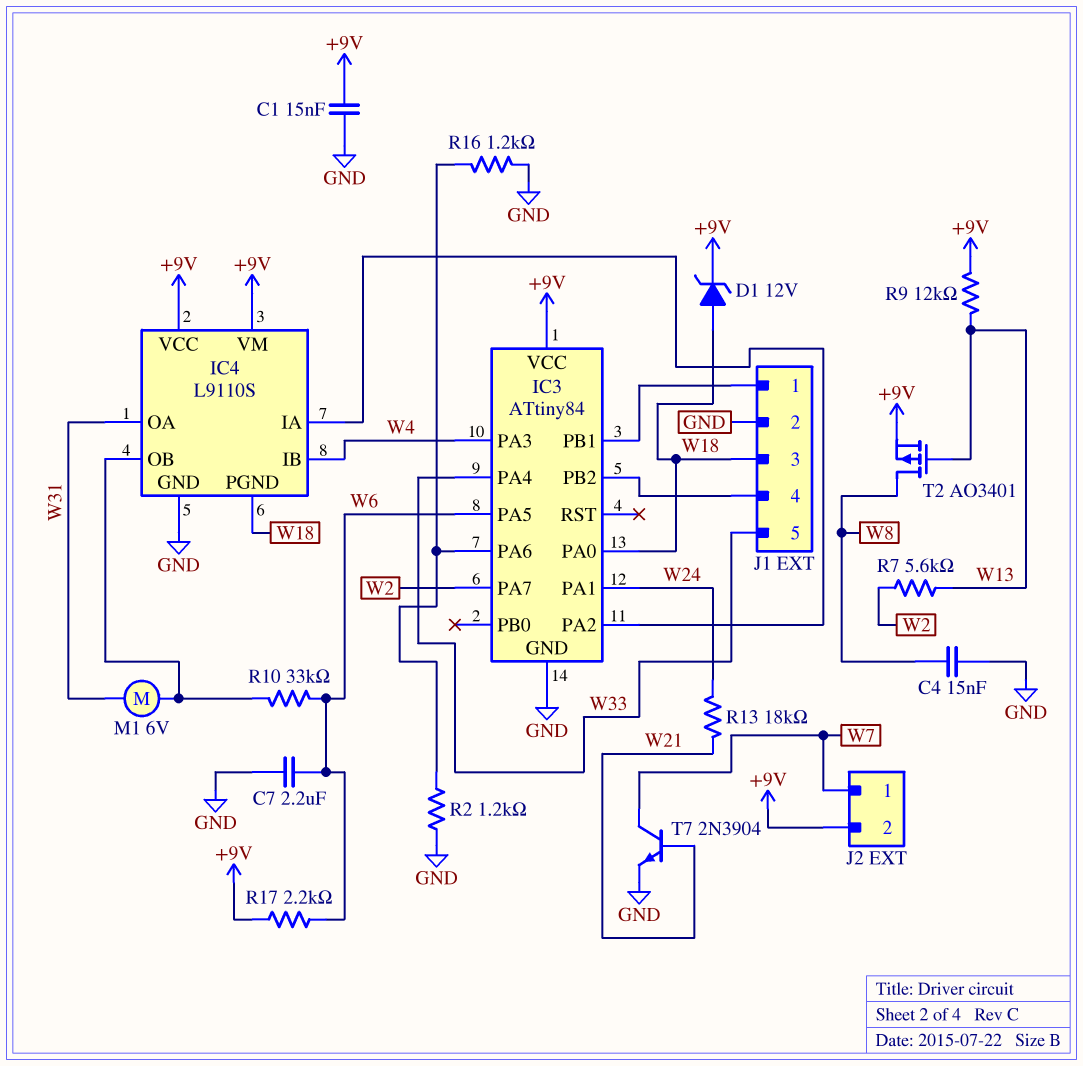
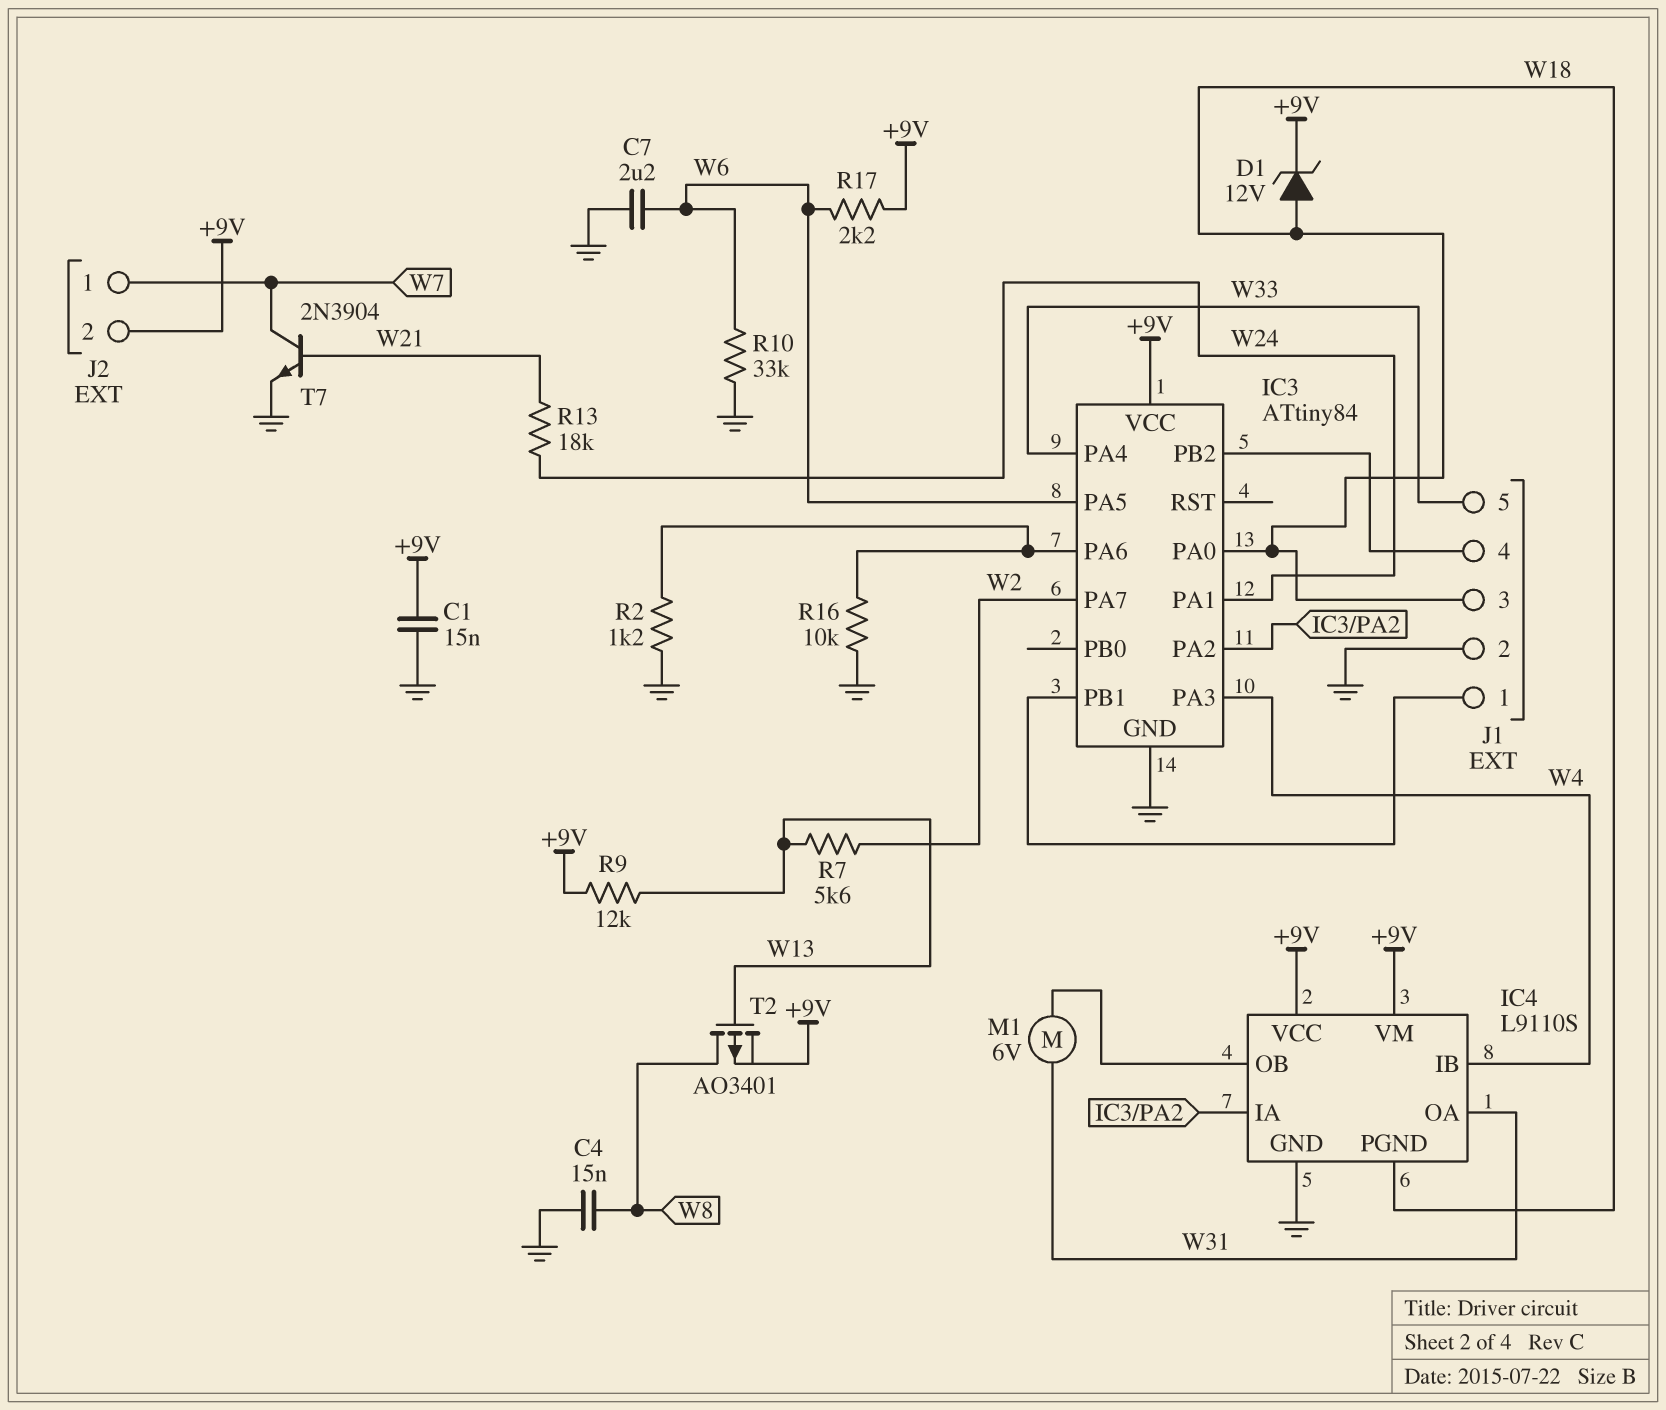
R10: 33k (IC4/OB, W6) -> 33k (GND, W6)
R16: 1.2k (GND, IC3/PA6) -> 10k (GND, IC3/PA6)

